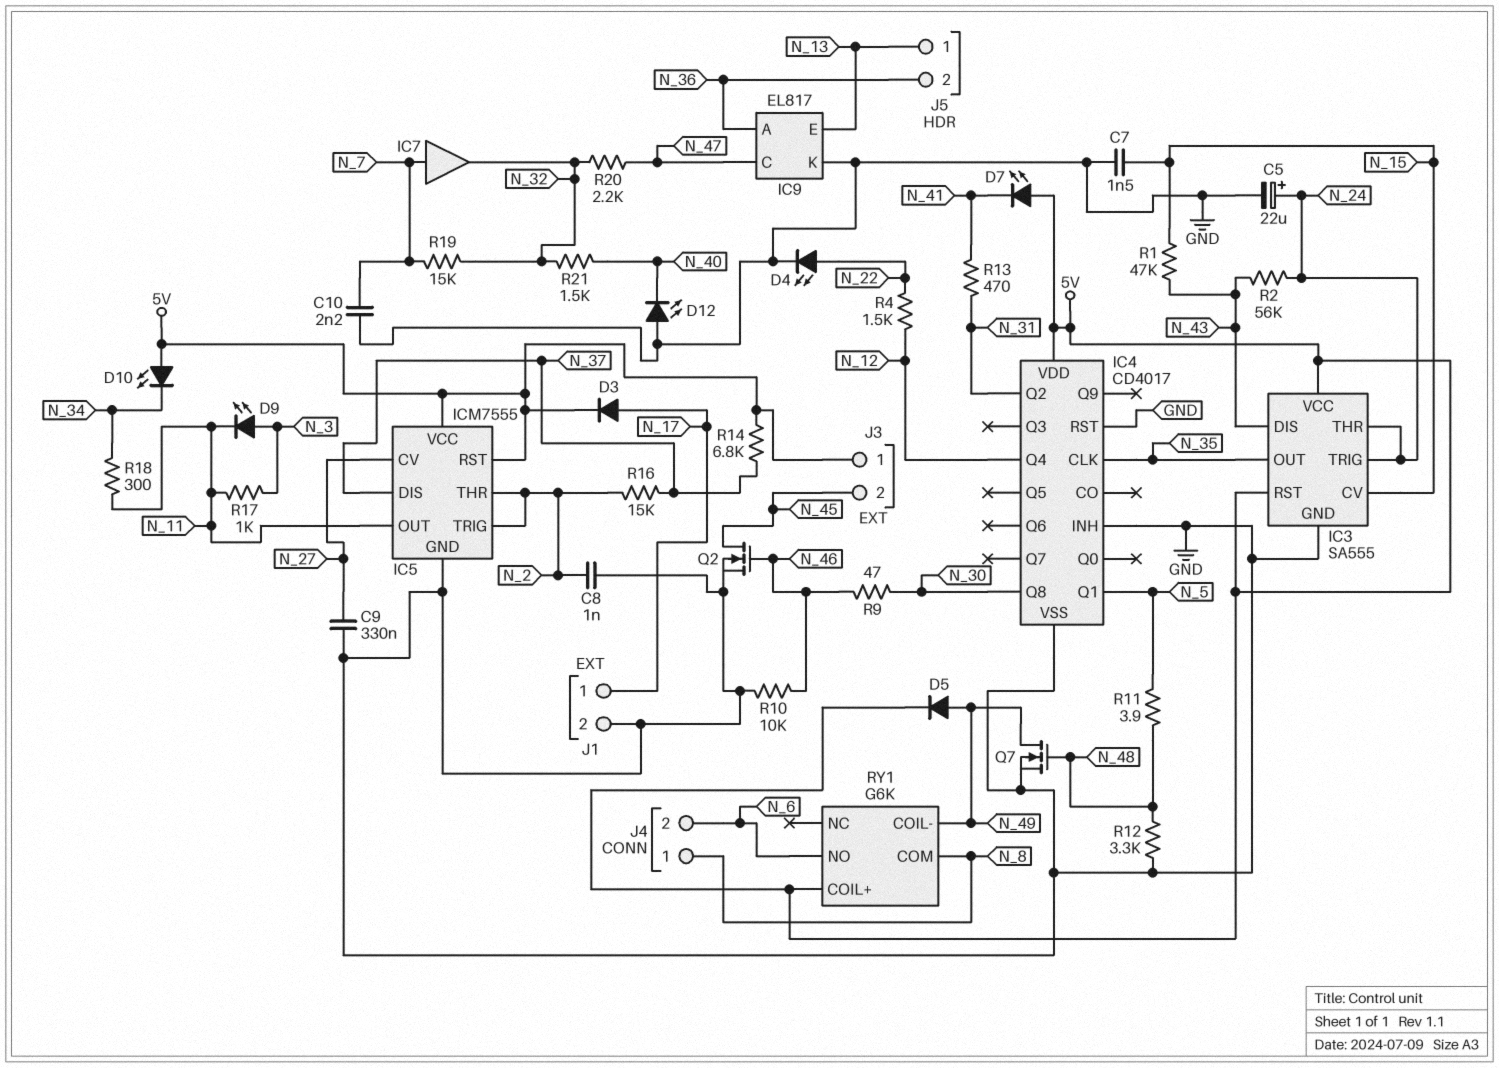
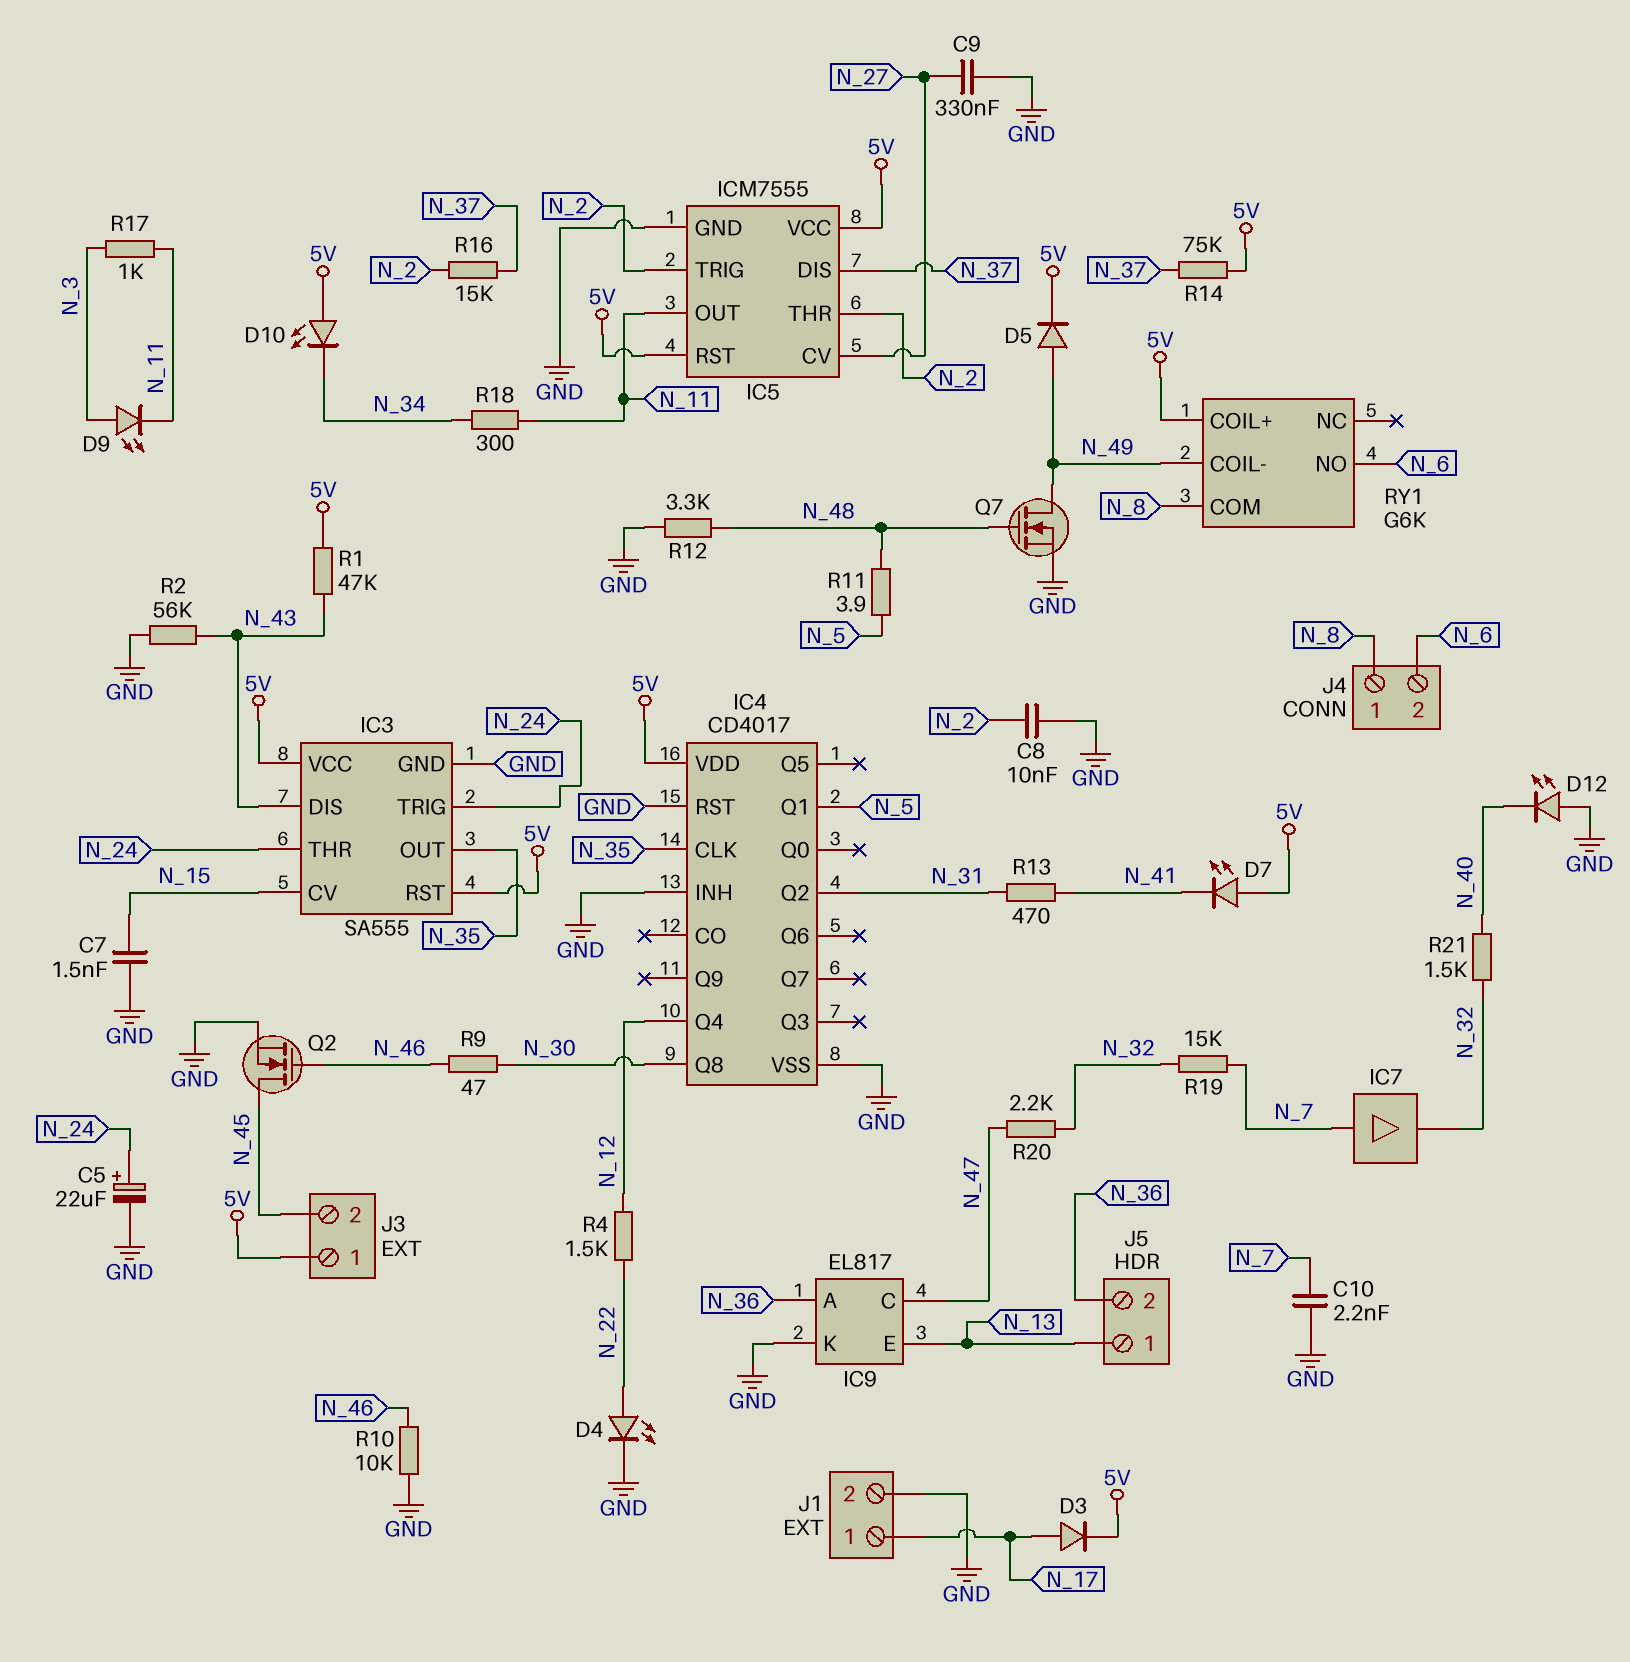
C8: 1nF (GND, N_2) -> 10nF (GND, N_2)
R1: 47k (N_15, N_43) -> 47k (5V, N_43)
R2: 56k (N_24, N_43) -> 56k (GND, N_43)
R14: 6.8k (5V, N_37) -> 75k (5V, N_37)

